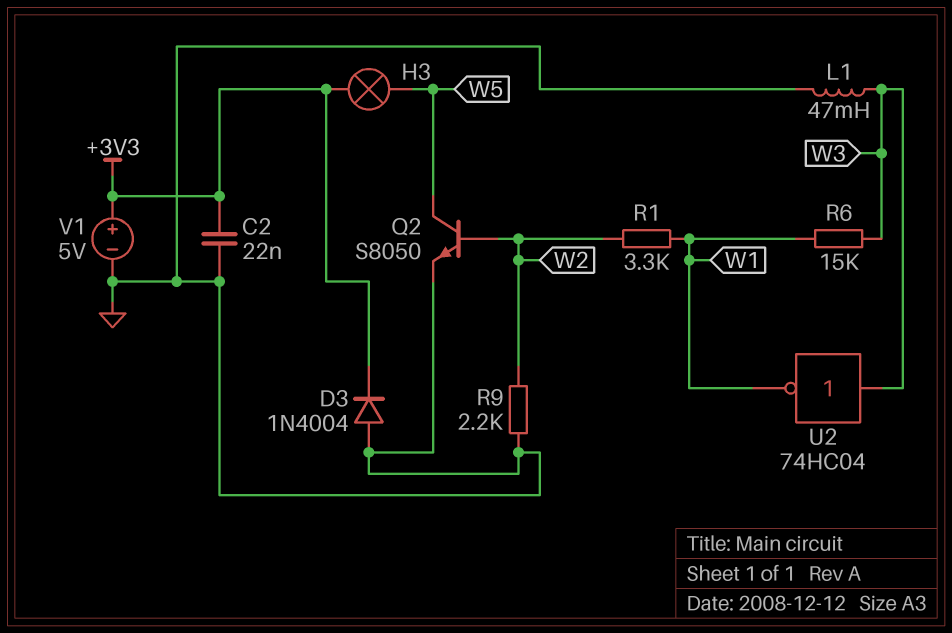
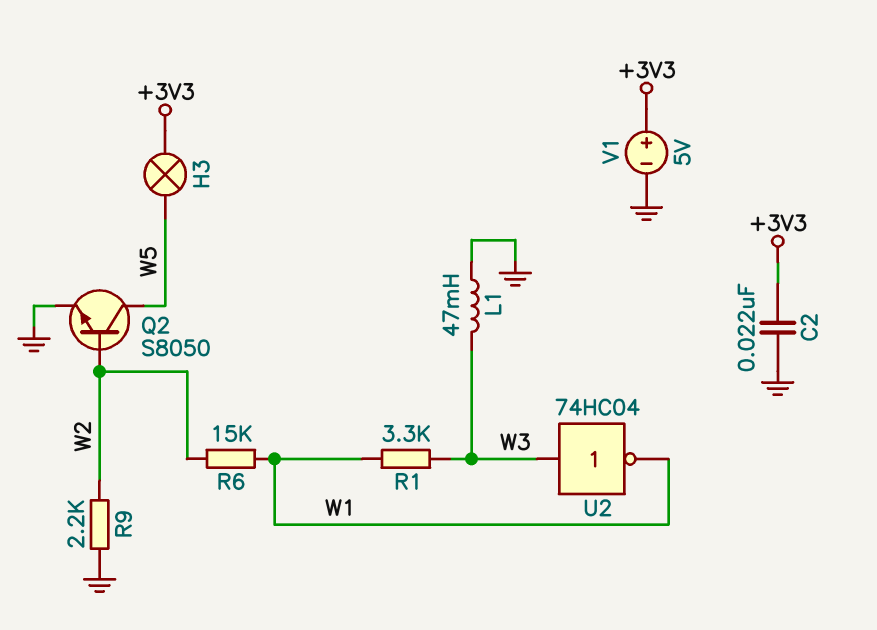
D3: diode 1N4004 (A GND, K +3V3) -> none
R1: 3.3k (W1, W2) -> 3.3k (W1, W3)
R6: 15k (W1, W3) -> 15k (W1, W2)

